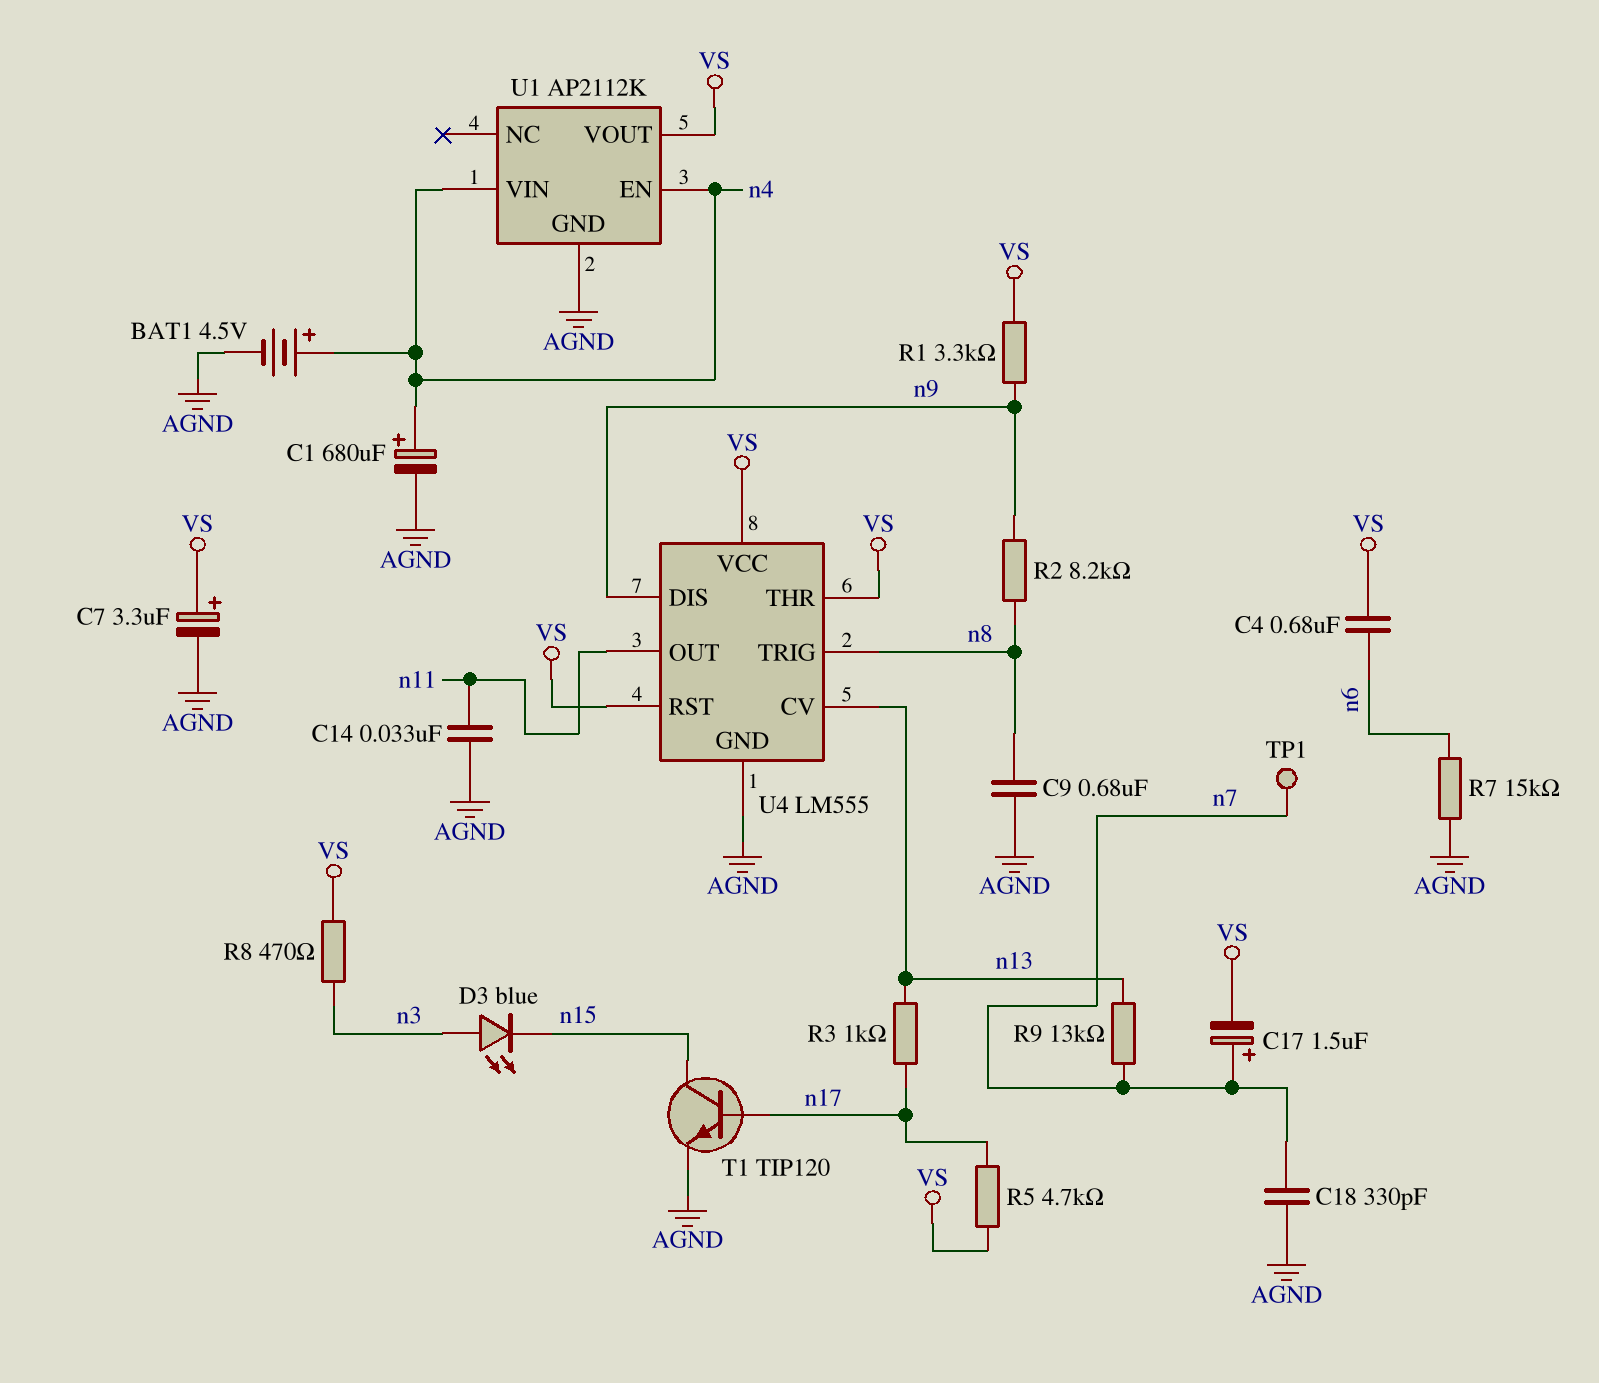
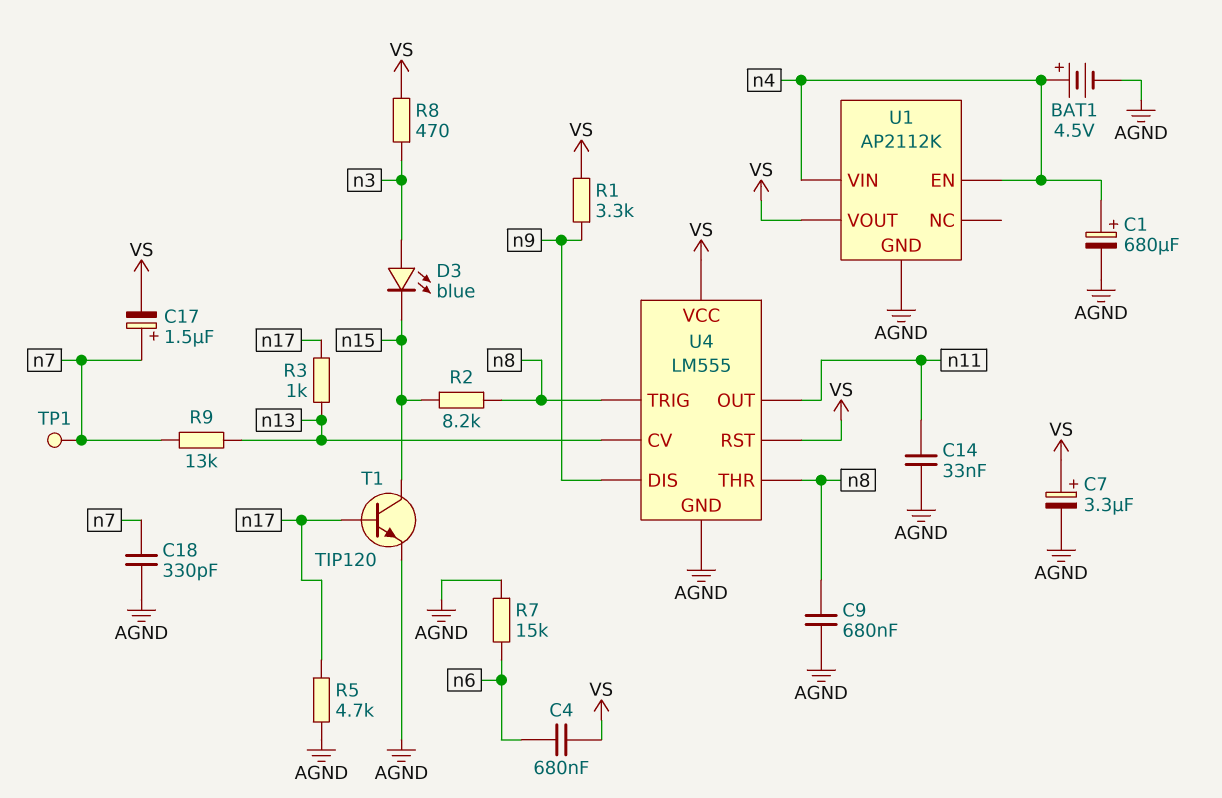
R2: 8.2k (n8, n9) -> 8.2k (n8, n15)
R5: 4.7k (VS, n17) -> 4.7k (AGND, n17)
U4 pin THR: VS -> n8

